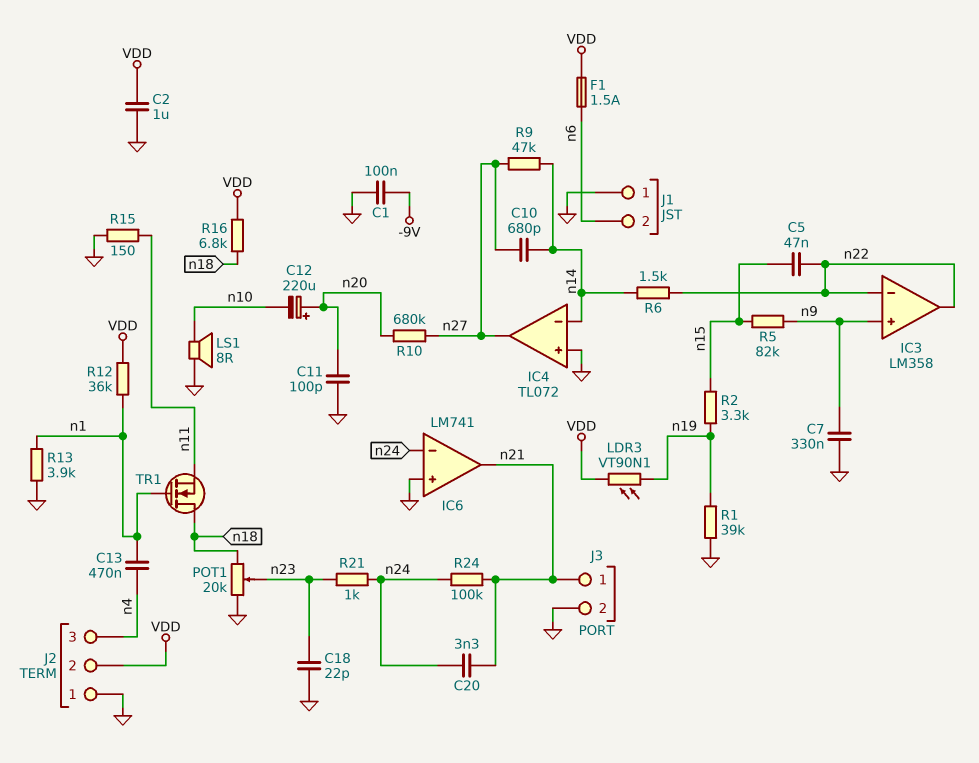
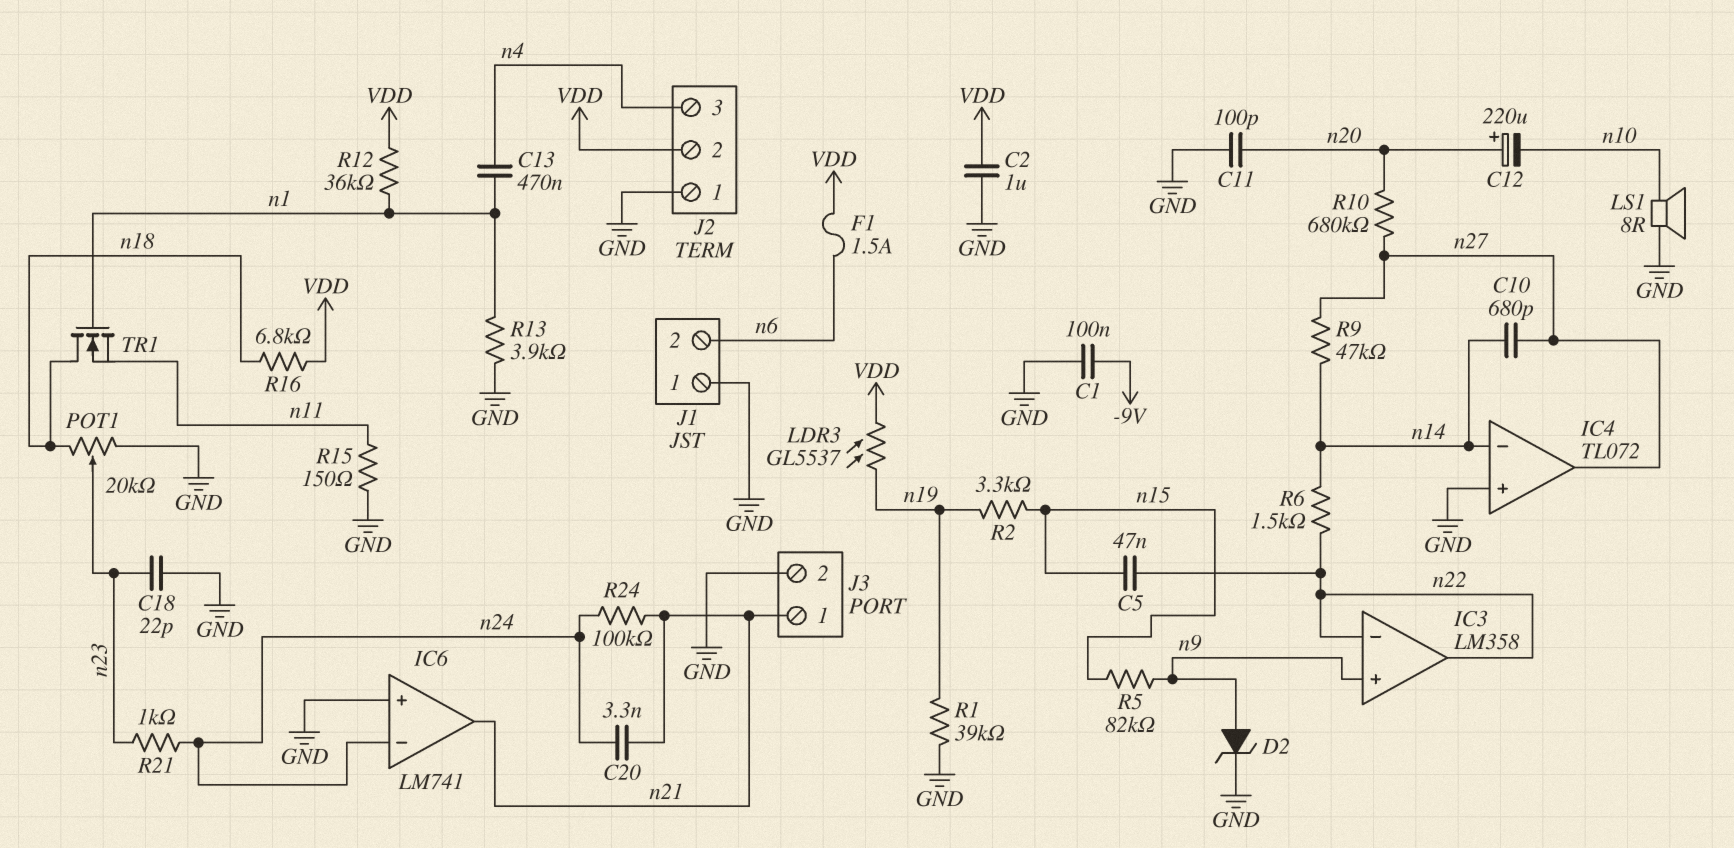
C7: 330nF (GND, n9) -> none
D2: none -> zener (A n9, K GND)
LDR3: VT90N1 (VDD, n19) -> GL5537 (VDD, n19)

